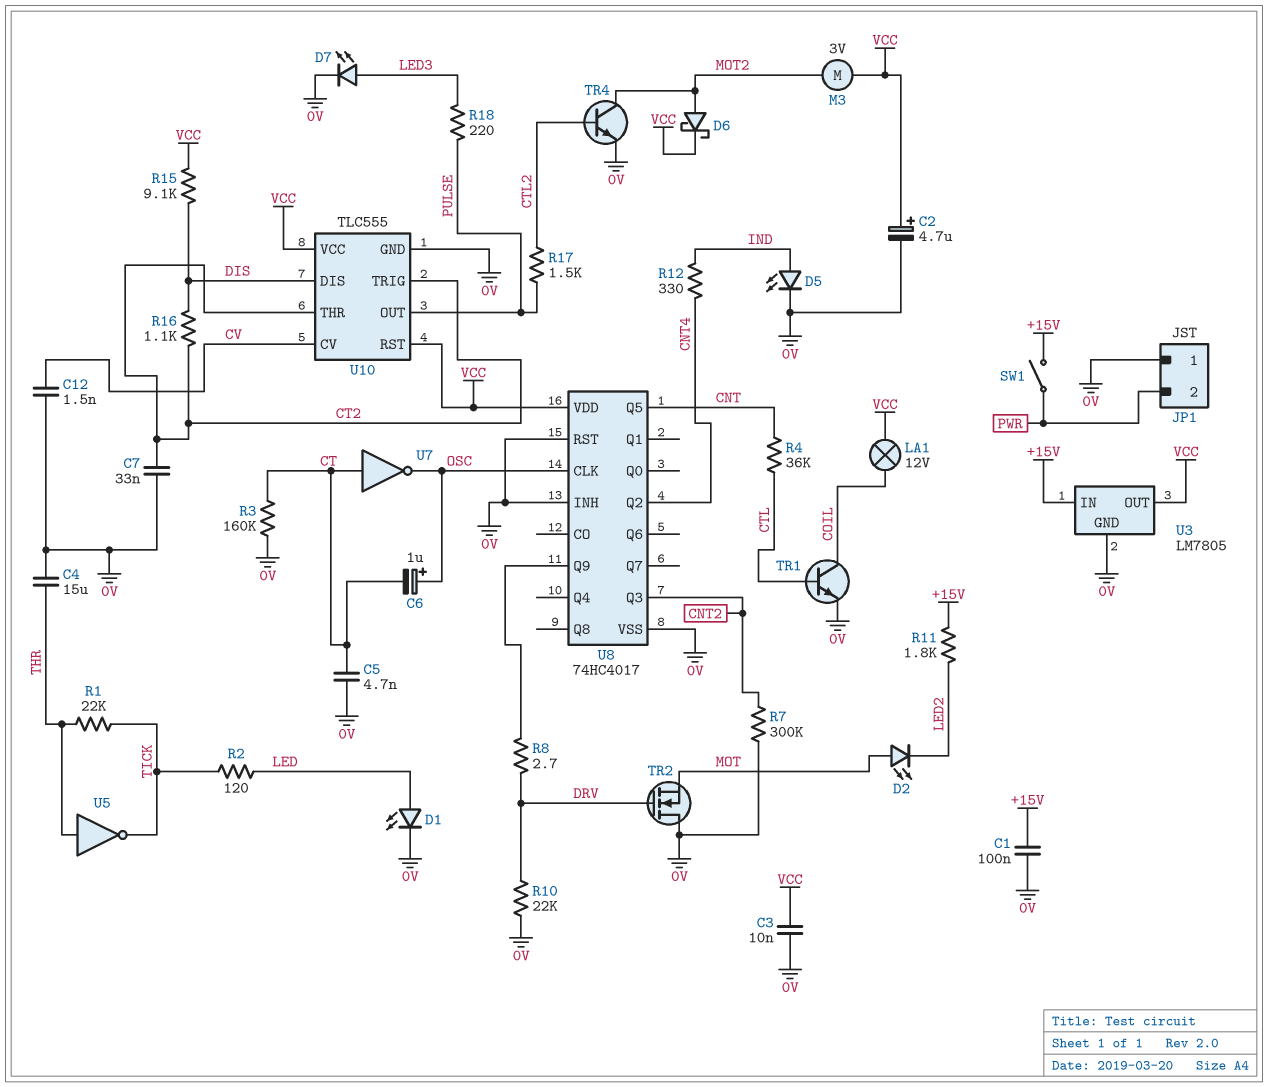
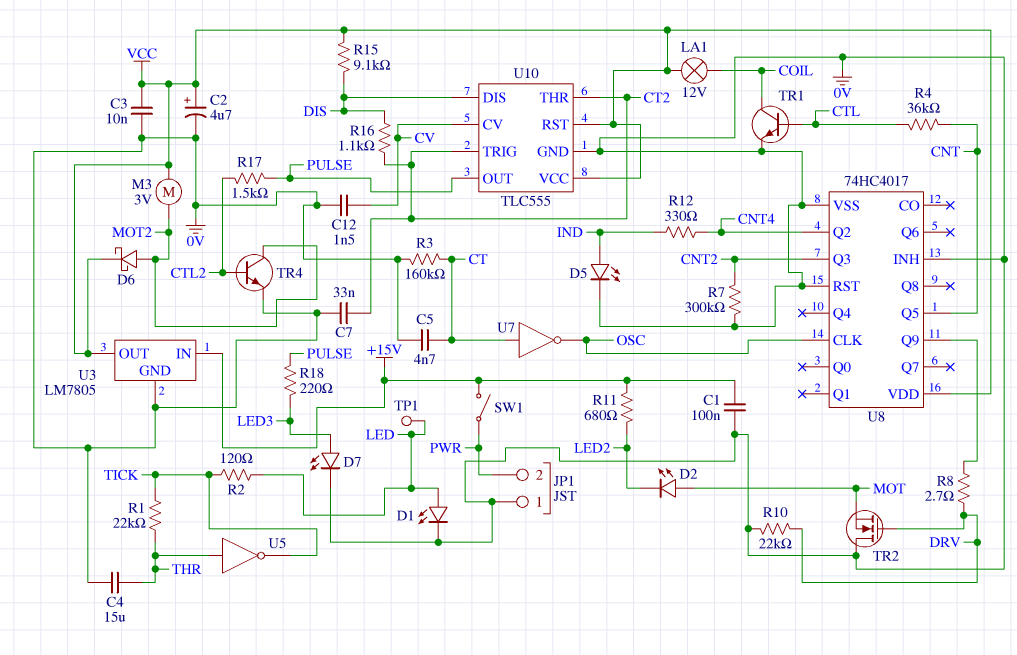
C6: 1uF (plus OSC, minus CT) -> none
R11: 1.8k (+15V, LED2) -> 680 (+15V, LED2)
TP1: none -> test point (LED)

